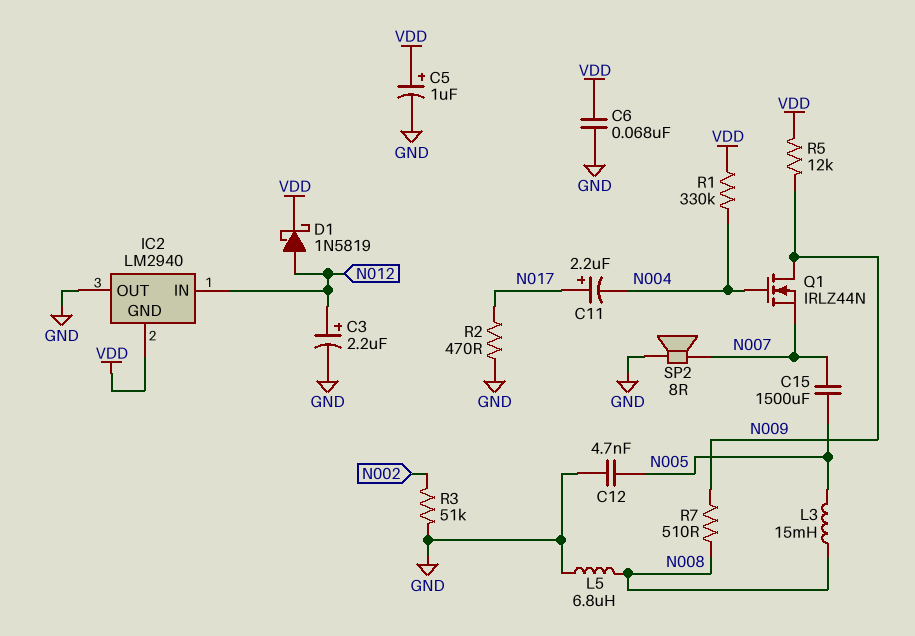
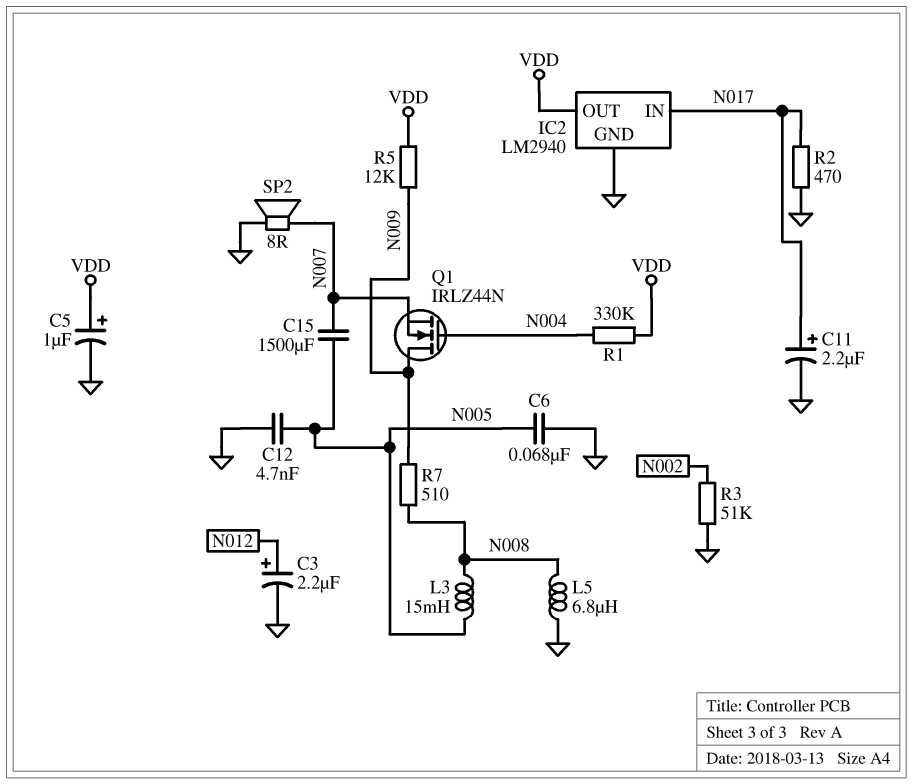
C6: 68nF (GND, VDD) -> 68nF (GND, N005)
C11: 2.2uF (plus N017, minus N004) -> 2.2uF (plus N017, minus GND)
D1: schottky 1N5819 (A N012, K VDD) -> none
IC2 pin GND: VDD -> GND
IC2 pin IN: N012 -> N017
IC2 pin OUT: GND -> VDD

